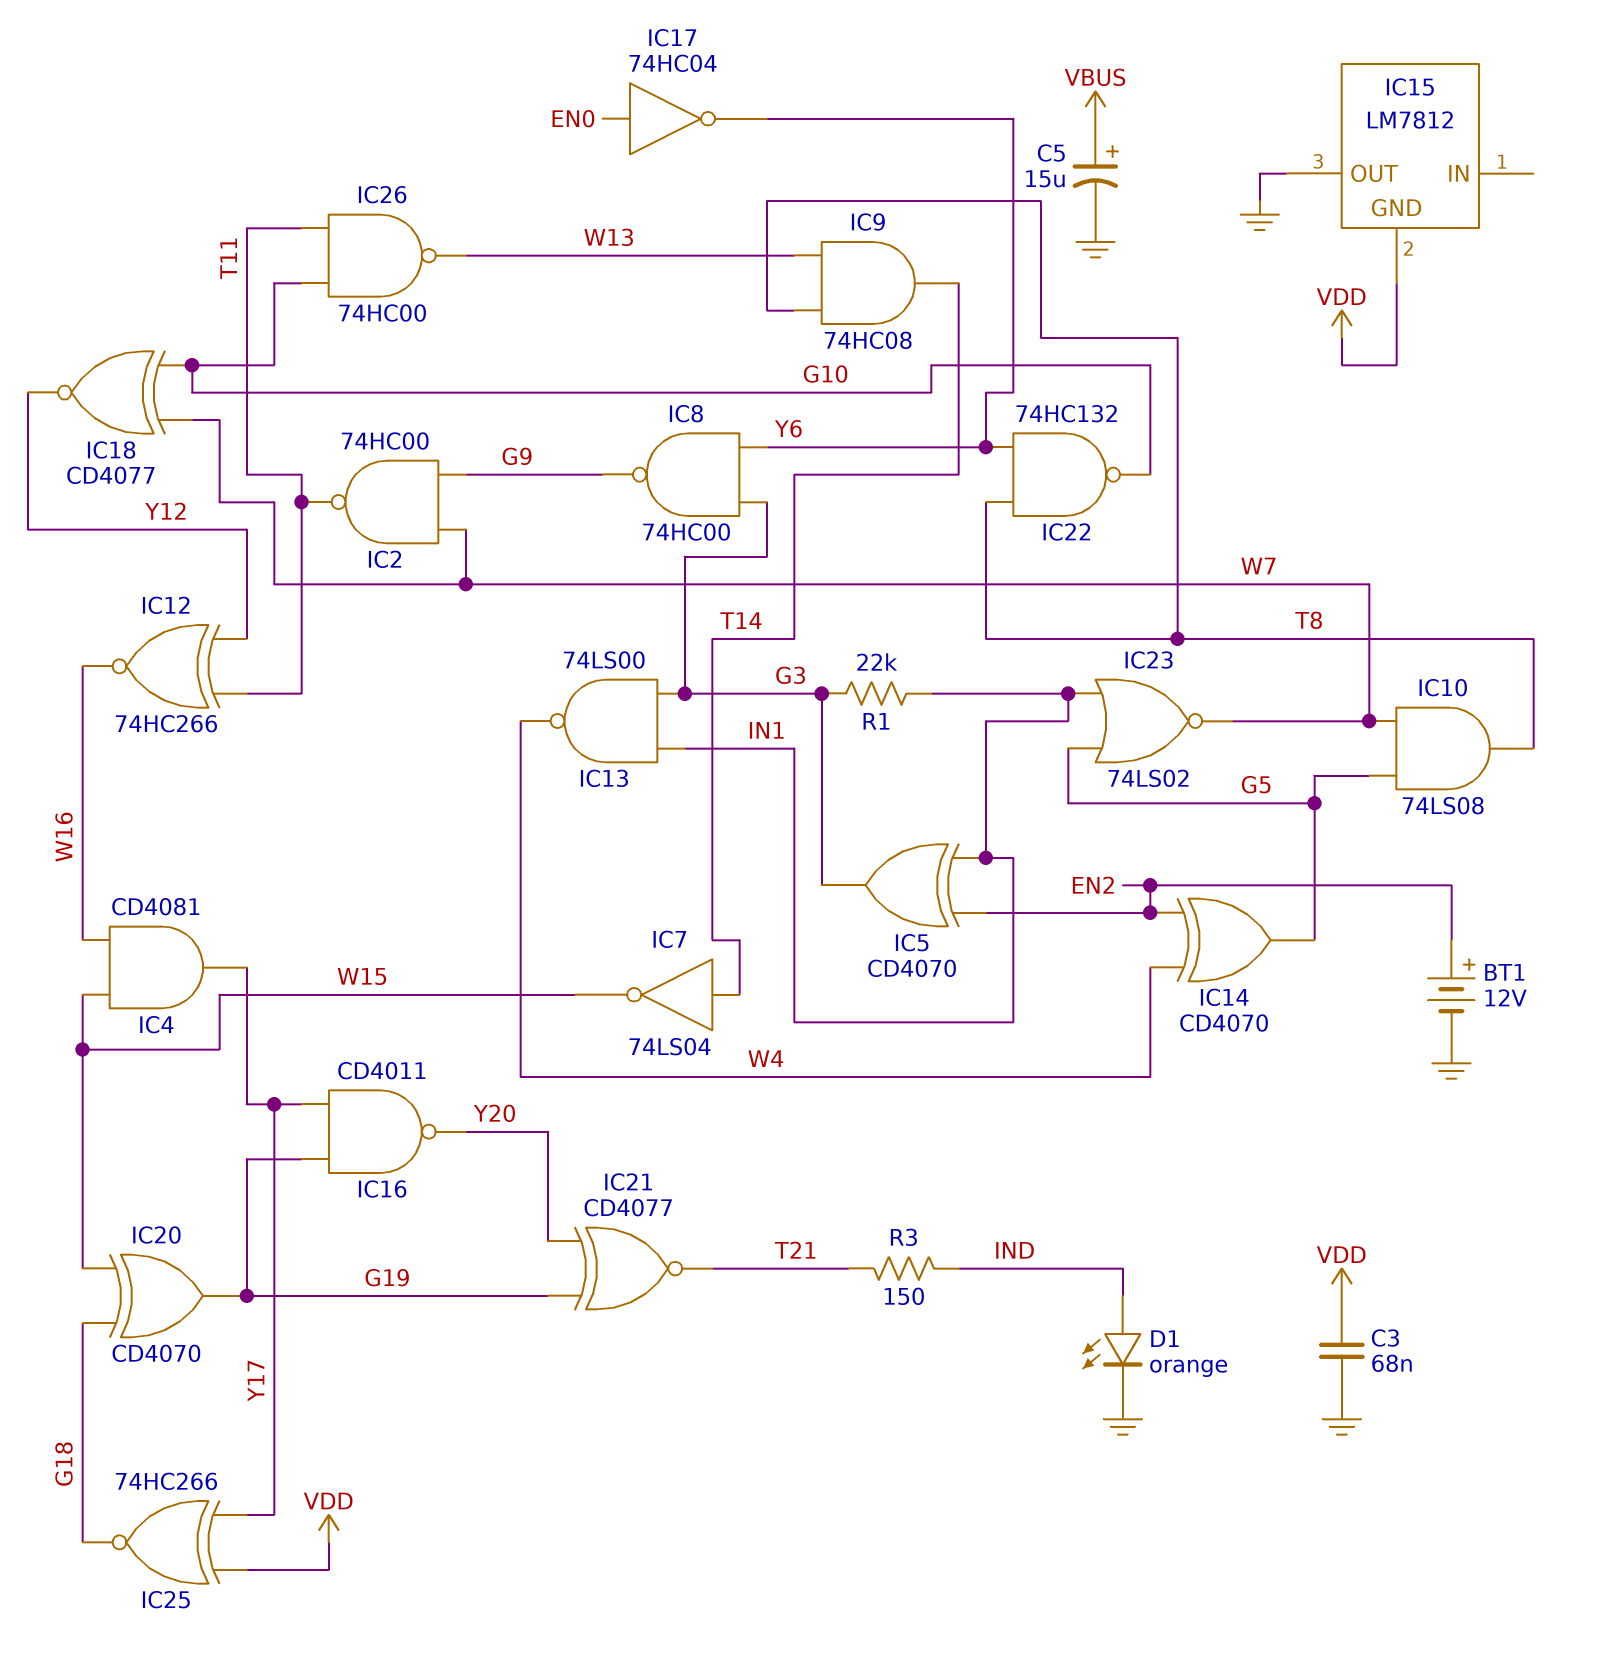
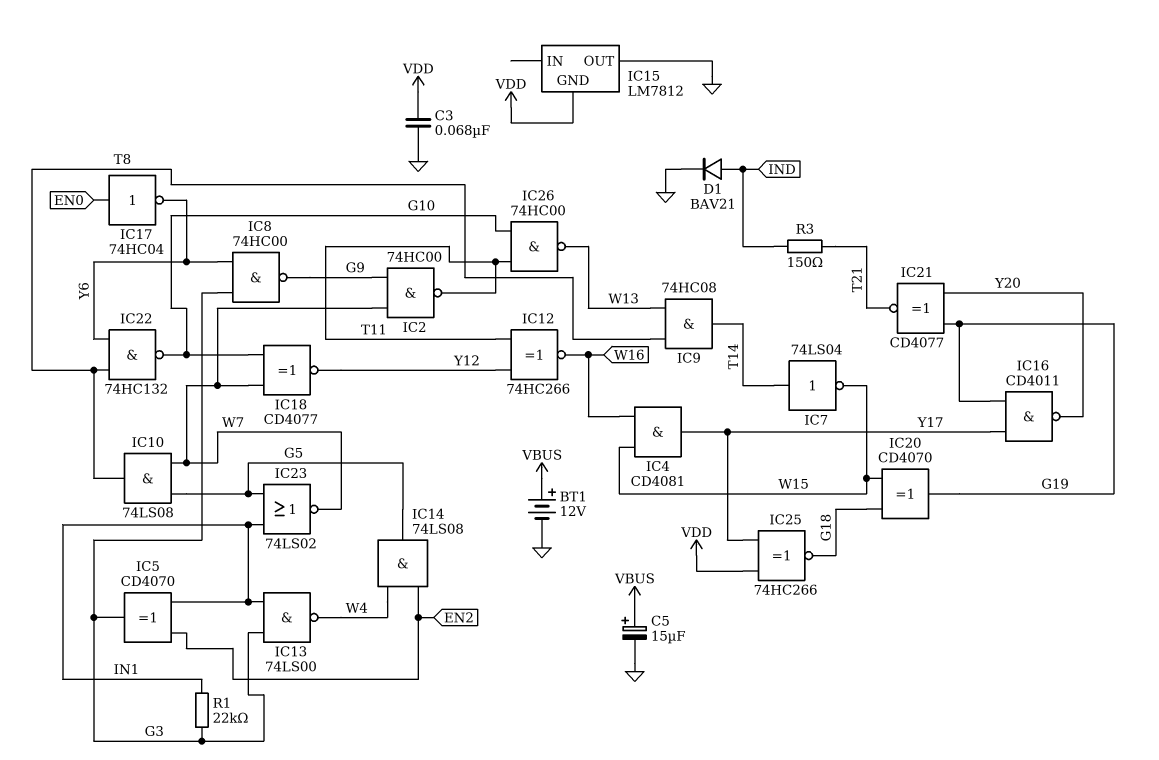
BT1: 12V (plus EN2, minus GND) -> 12V (plus VBUS, minus GND)
D1: LED orange (A IND, K GND) -> diode BAV21 (A IND, K GND)
IC14: XOR CD4070 (in EN2, in W4, out G5) -> AND 74LS08 (in EN2, in W4, out G5)

